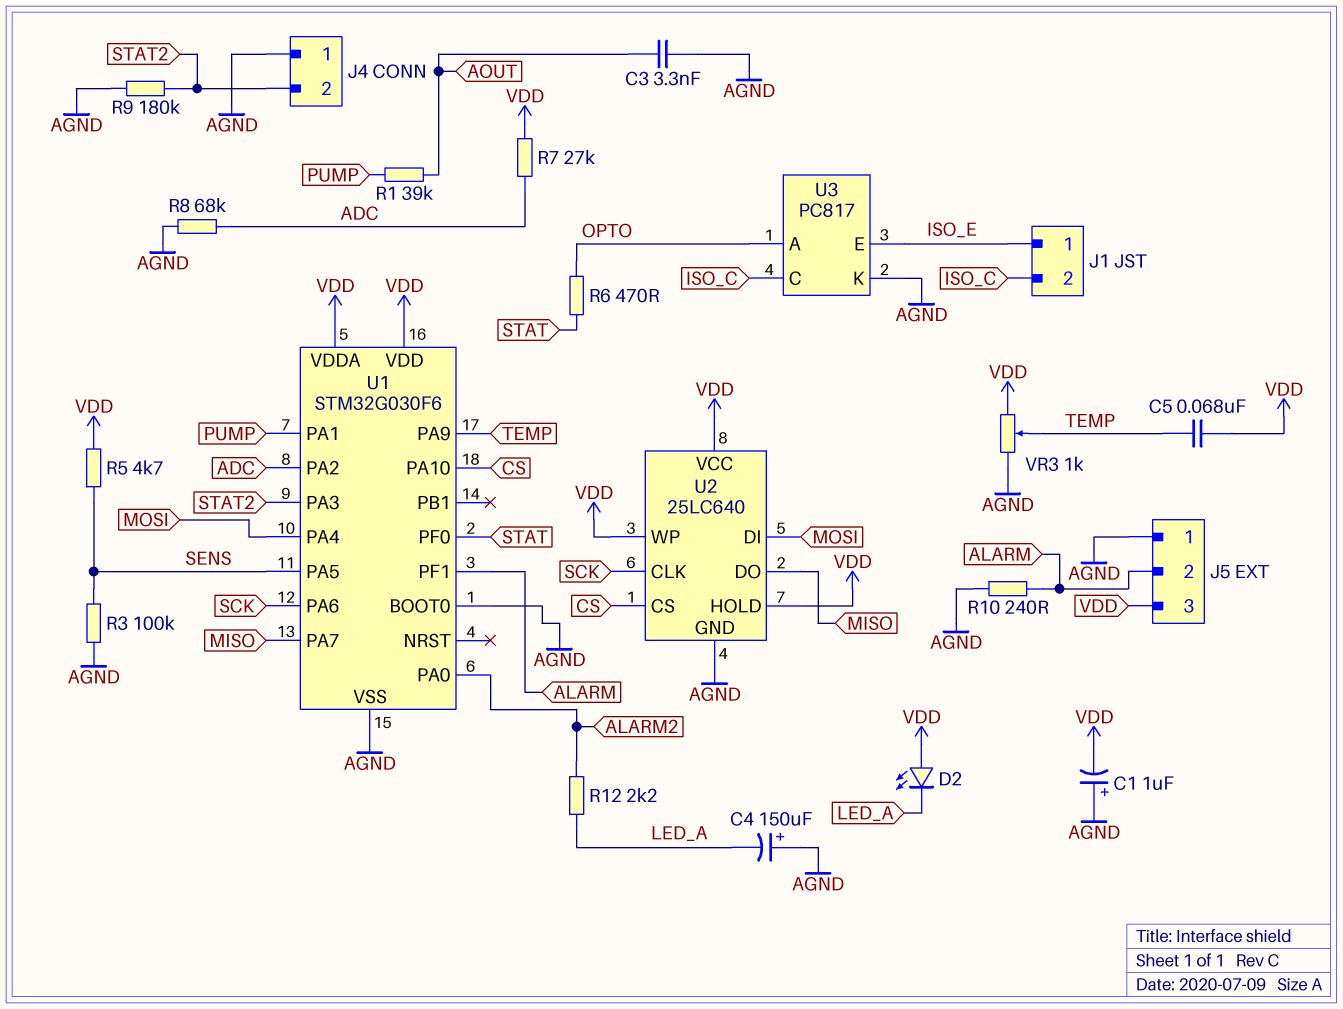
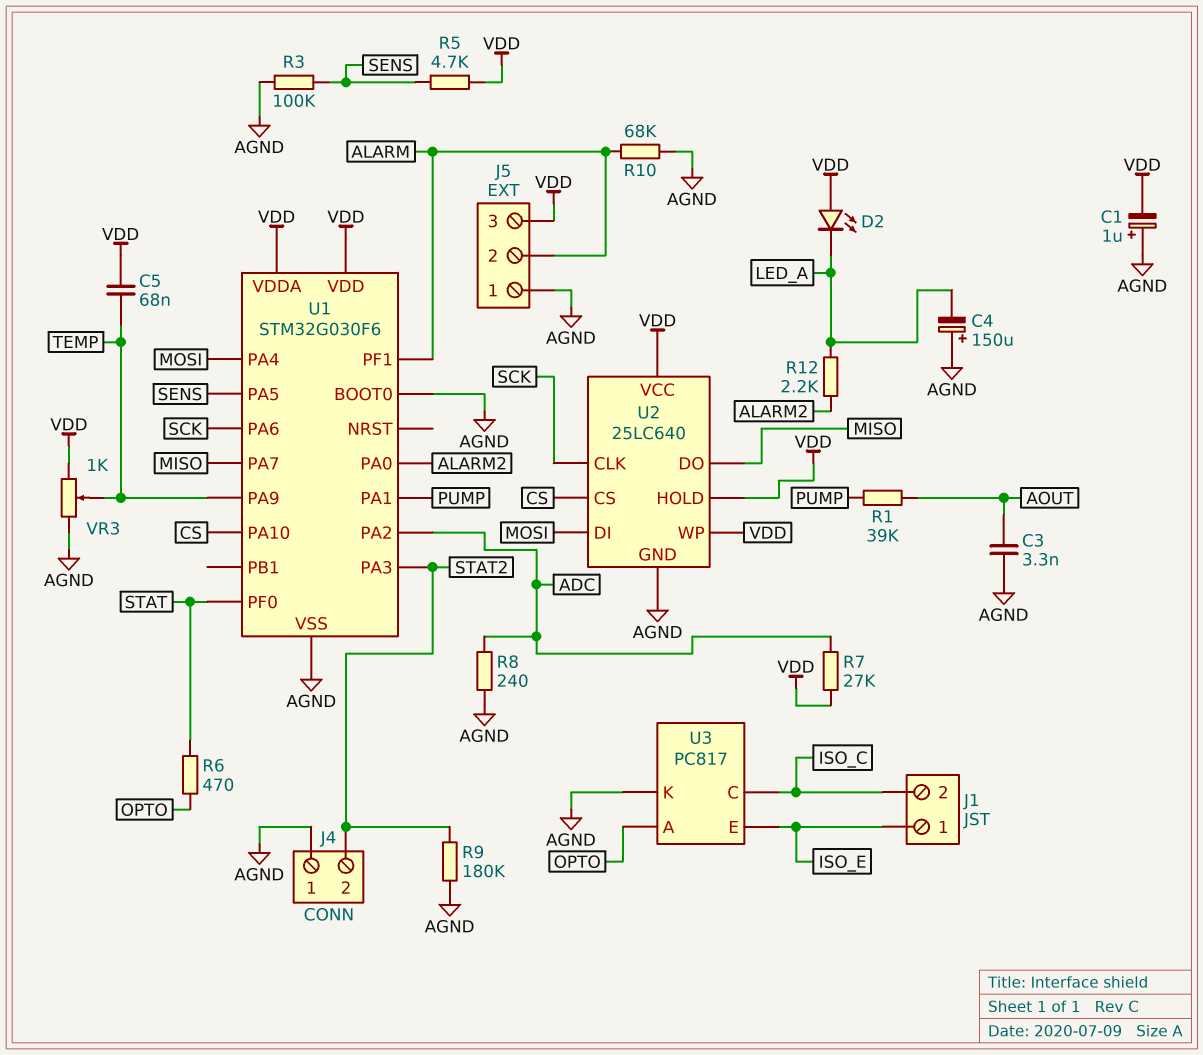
R8: 68k (ADC, AGND) -> 240 (ADC, AGND)
R10: 240 (AGND, ALARM) -> 68k (AGND, ALARM)

